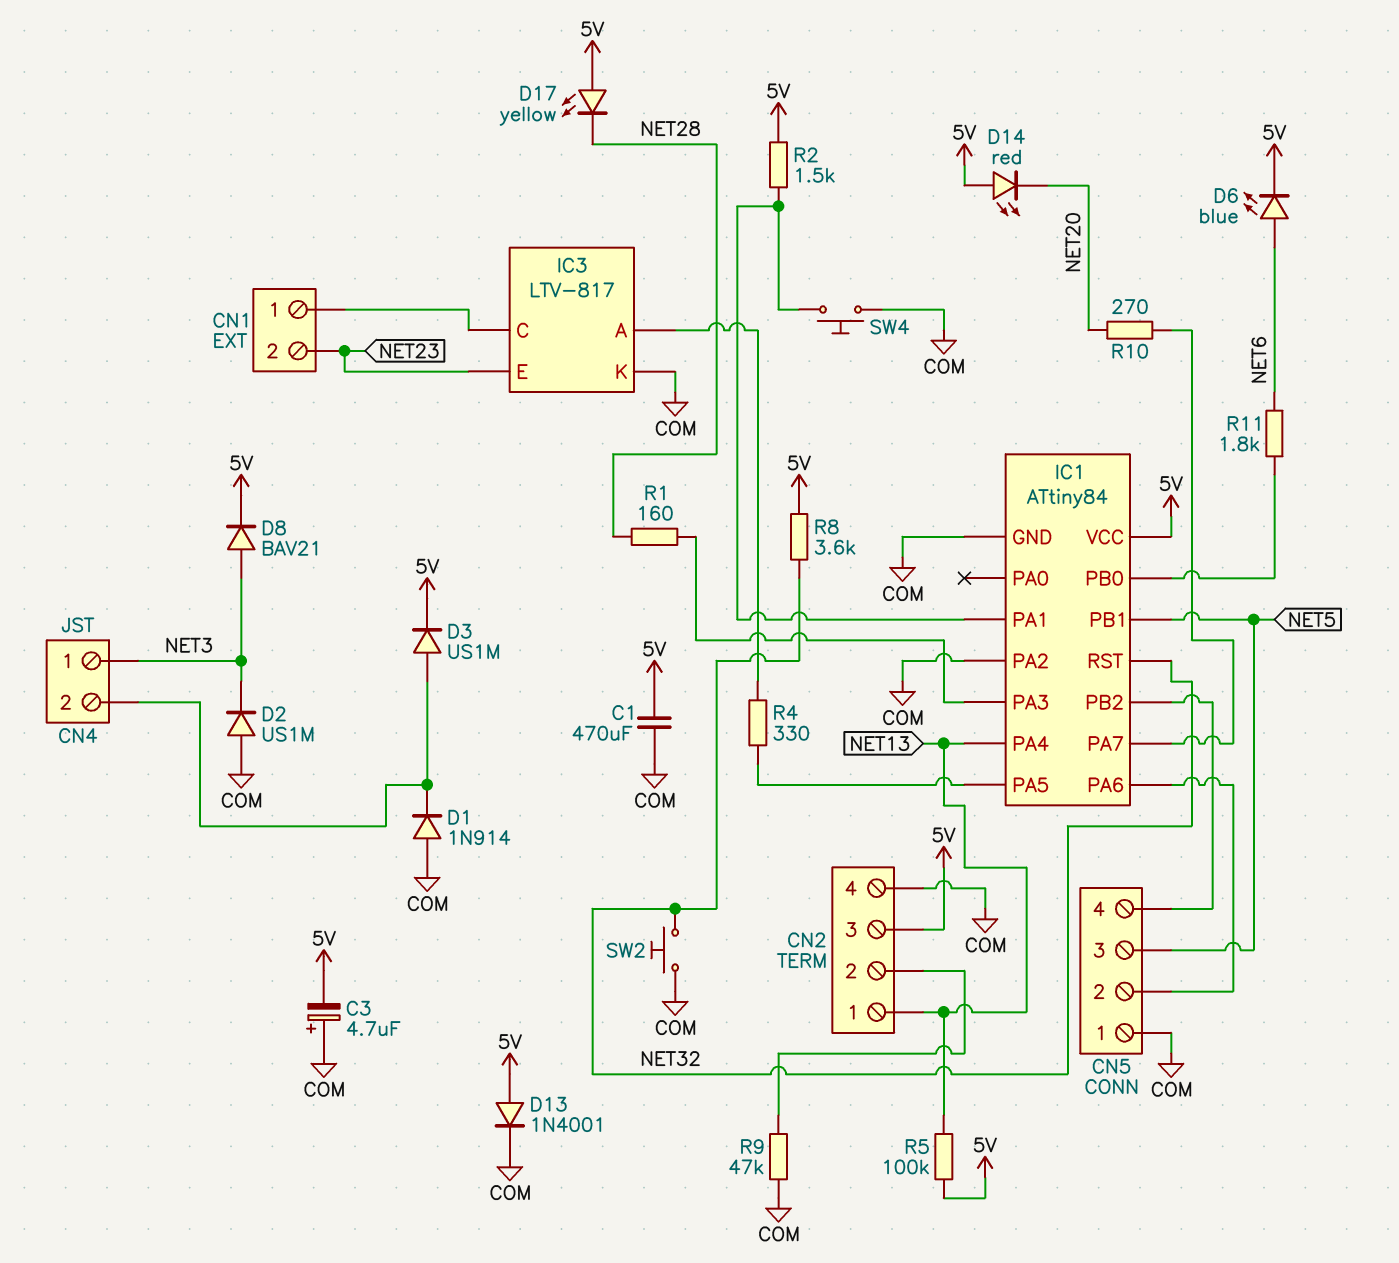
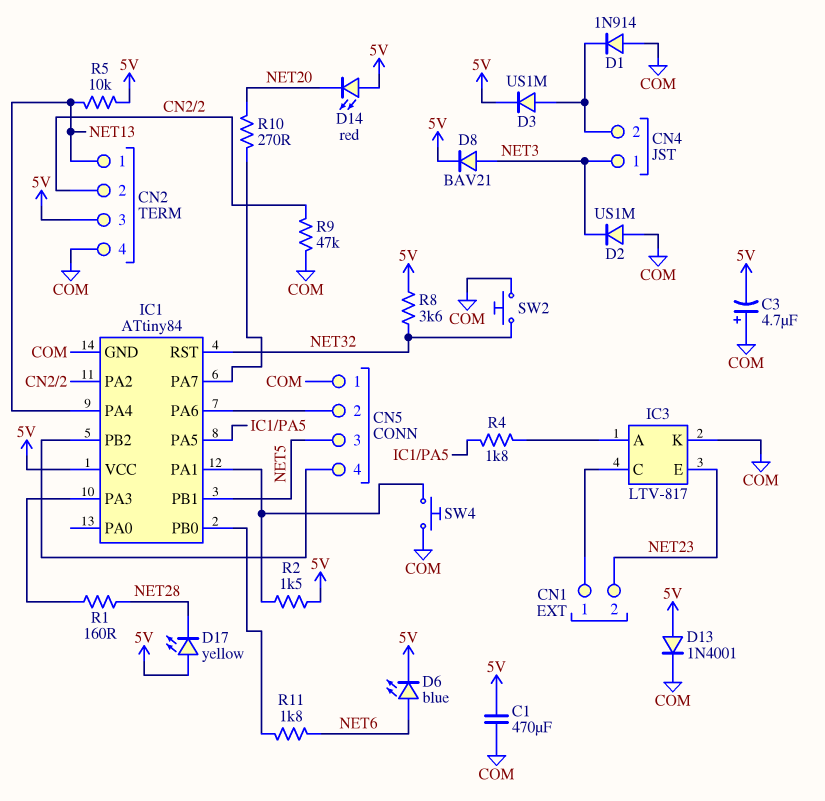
IC1 pin PA2: COM -> CN2/2
R4: 330 (IC1/PA5, IC3/A) -> 1.8k (IC1/PA5, IC3/A)
R5: 100k (5V, NET13) -> 10k (5V, NET13)

